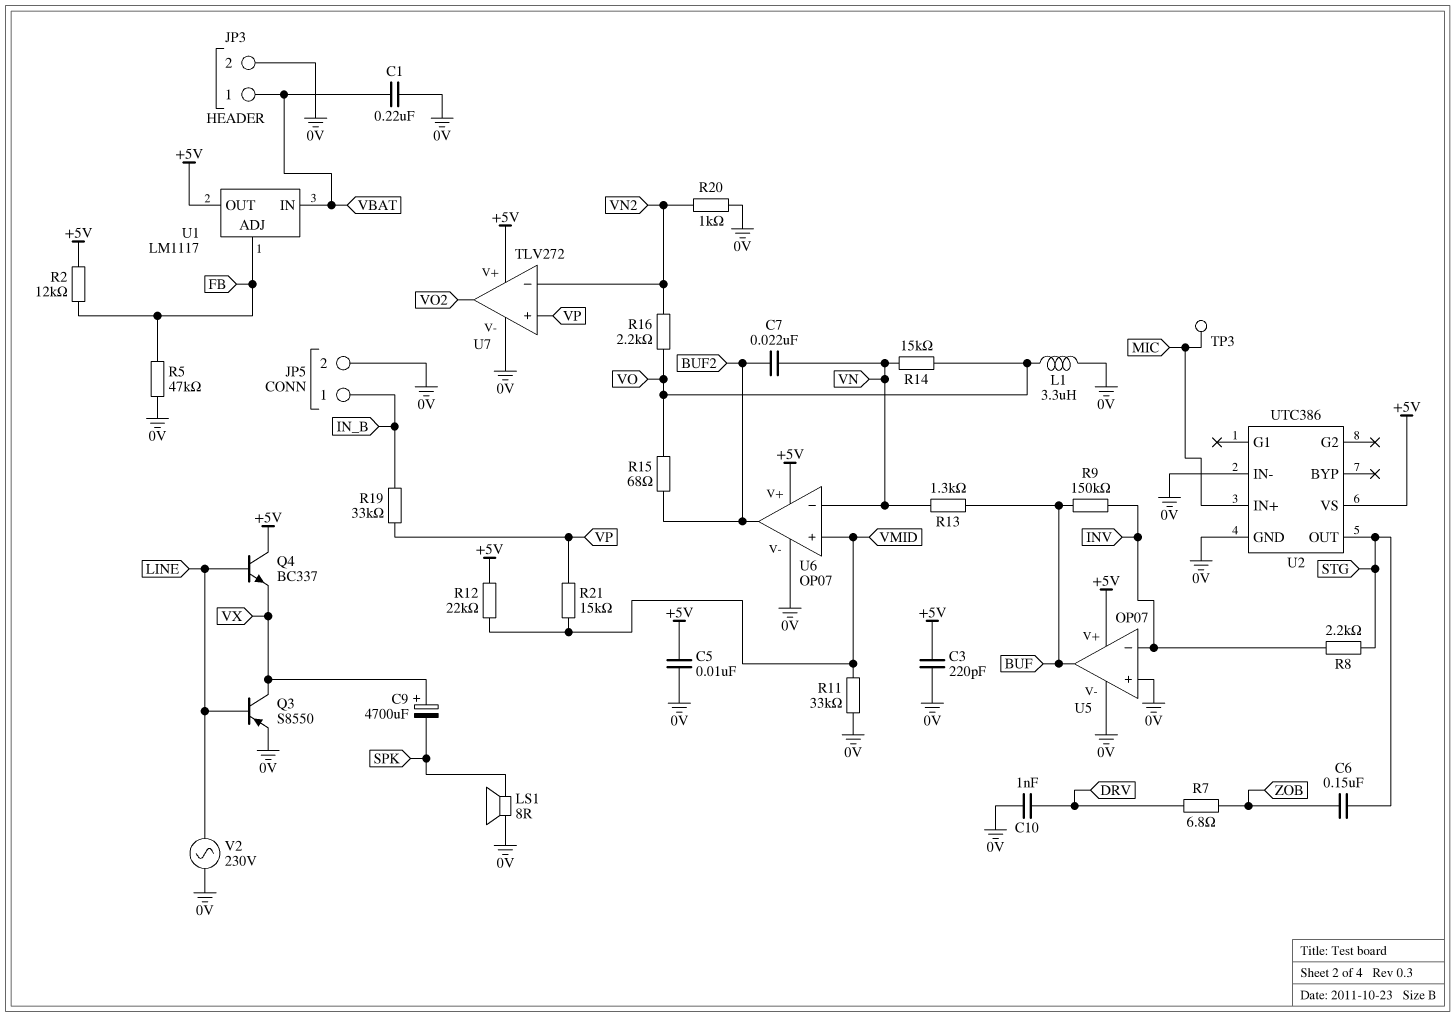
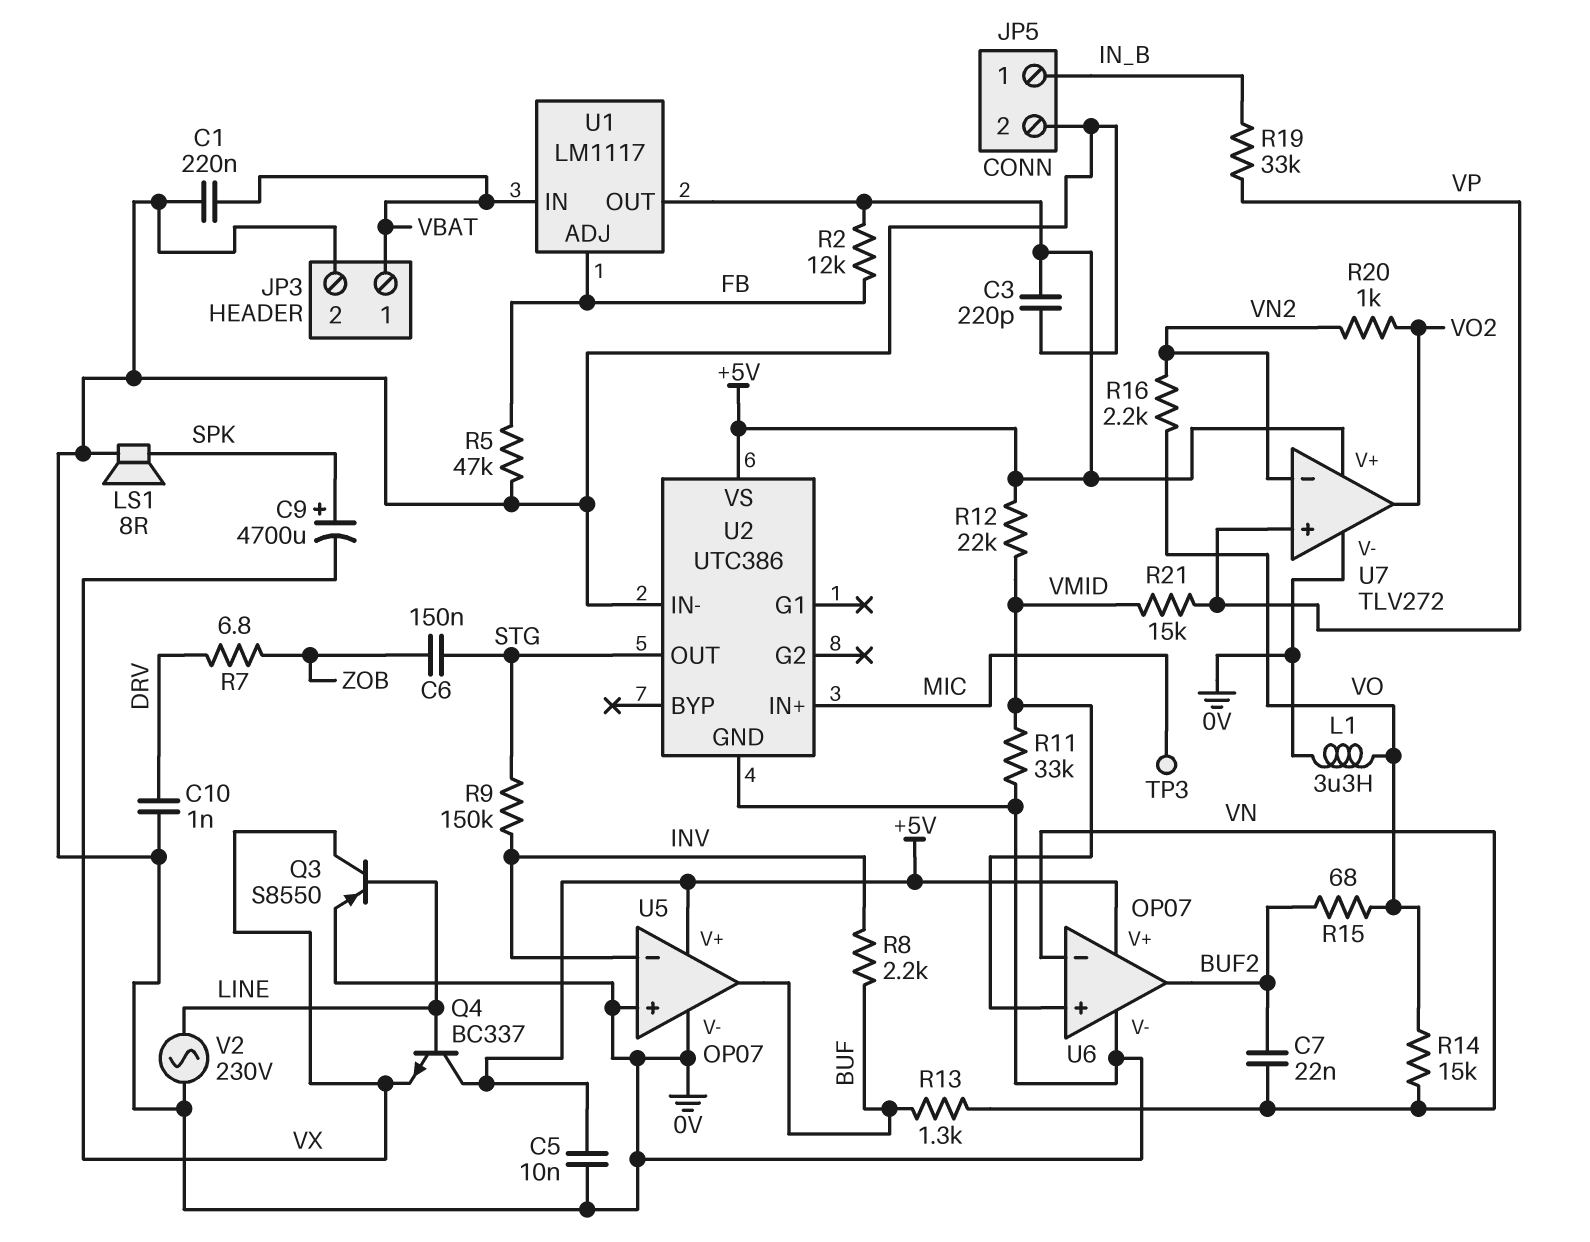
C9: 4700uF (plus VX, minus SPK) -> 4700uF (plus SPK, minus VX)
R8: 2.2k (INV, STG) -> 2.2k (BUF, INV)
R9: 150k (BUF, INV) -> 150k (INV, STG)
R20: 1k (0V, VN2) -> 1k (VN2, VO2)

